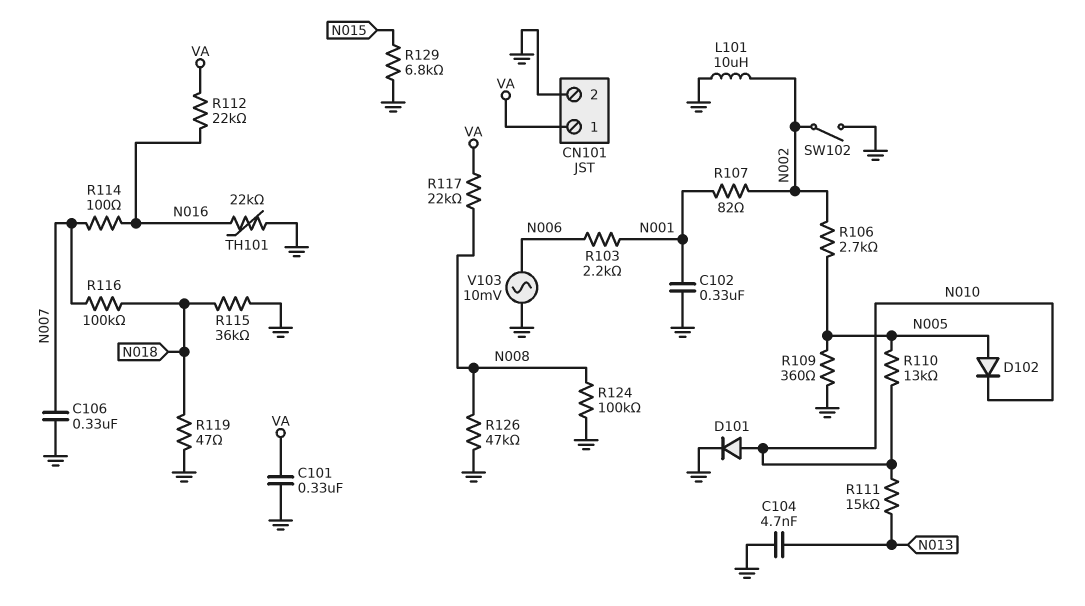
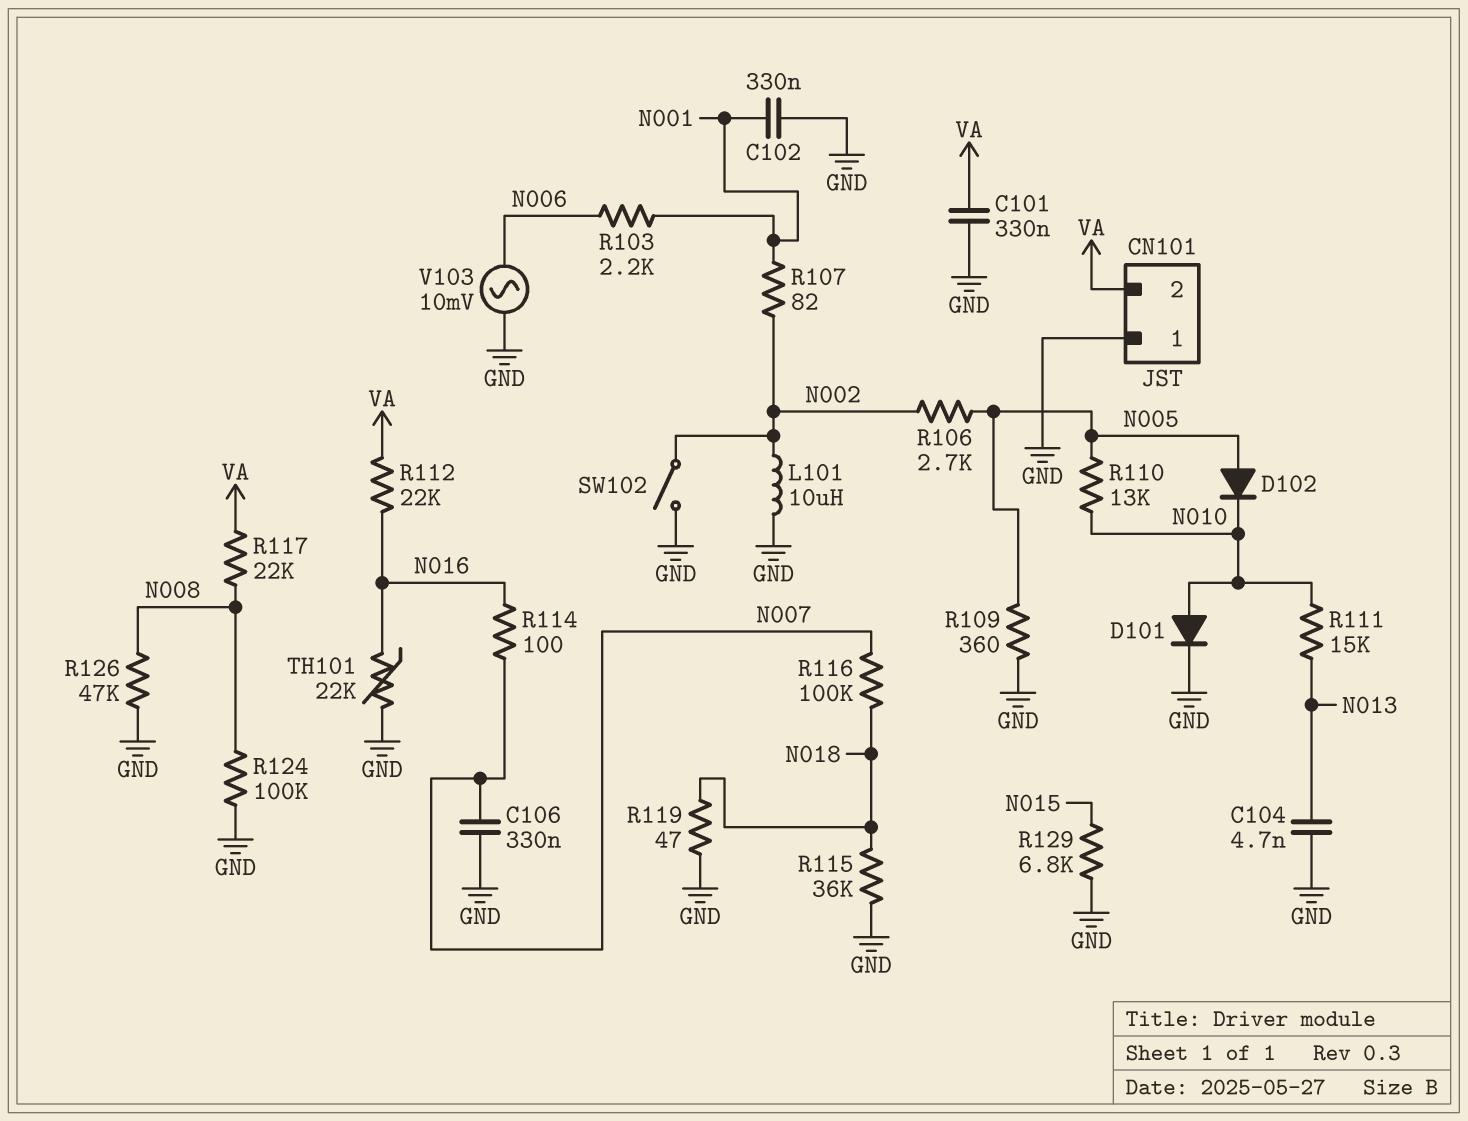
CN101 pin 1: VA -> GND
CN101 pin 2: GND -> VA

